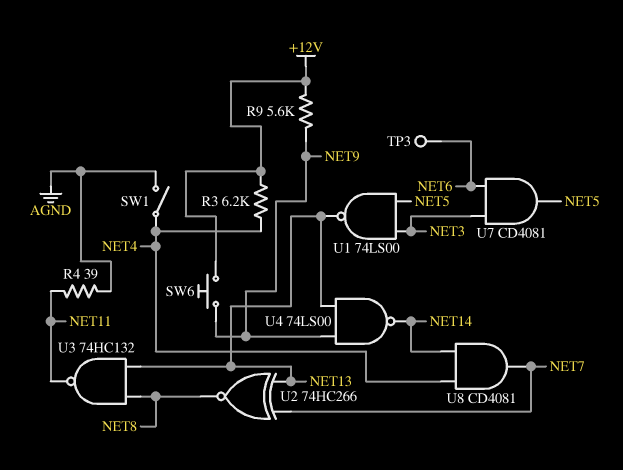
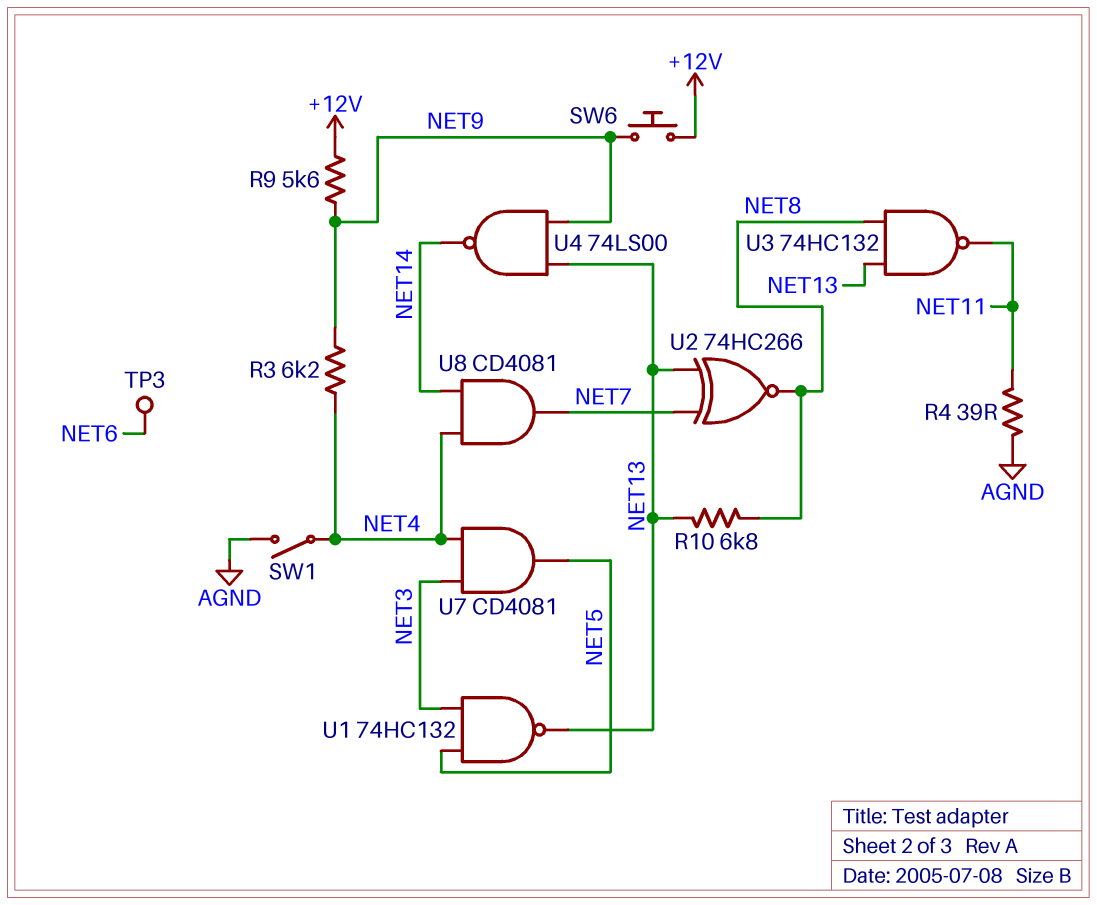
R3: 6.2k (+12V, NET4) -> 6.2k (NET4, NET9)
R10: none -> 6.8k (NET8, NET13)
U1: NAND 74LS00 (in NET3, in NET5, out NET13) -> NAND 74HC132 (in NET3, in NET5, out NET13)
U7: AND CD4081 (in NET3, in NET6, out NET5) -> AND CD4081 (in NET3, in NET4, out NET5)

